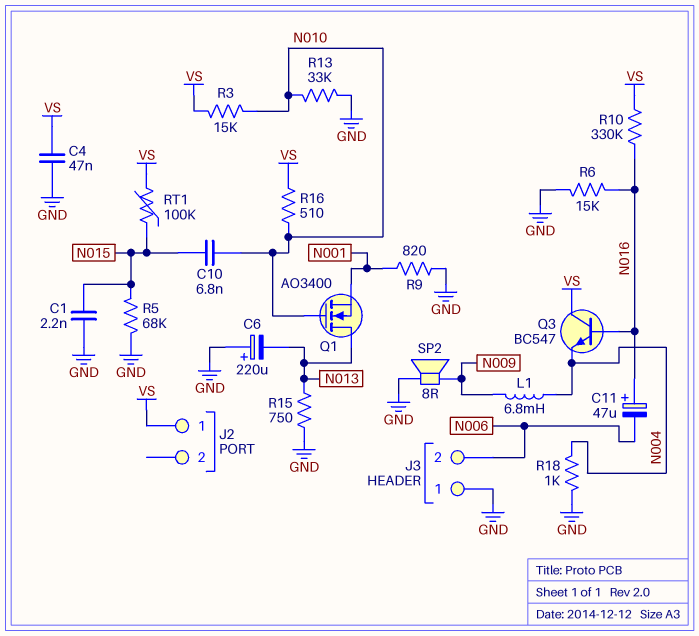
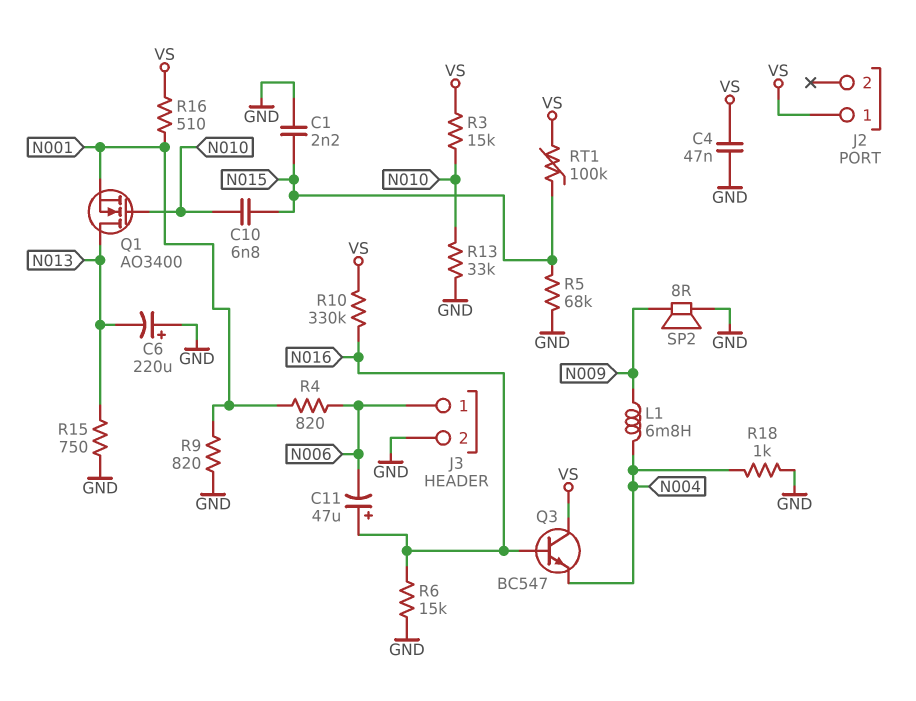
J3 pin 1: GND -> N006
J3 pin 2: N006 -> GND
R4: none -> 820 (N001, N006)
R16: 510 (N010, VS) -> 510 (N001, VS)

